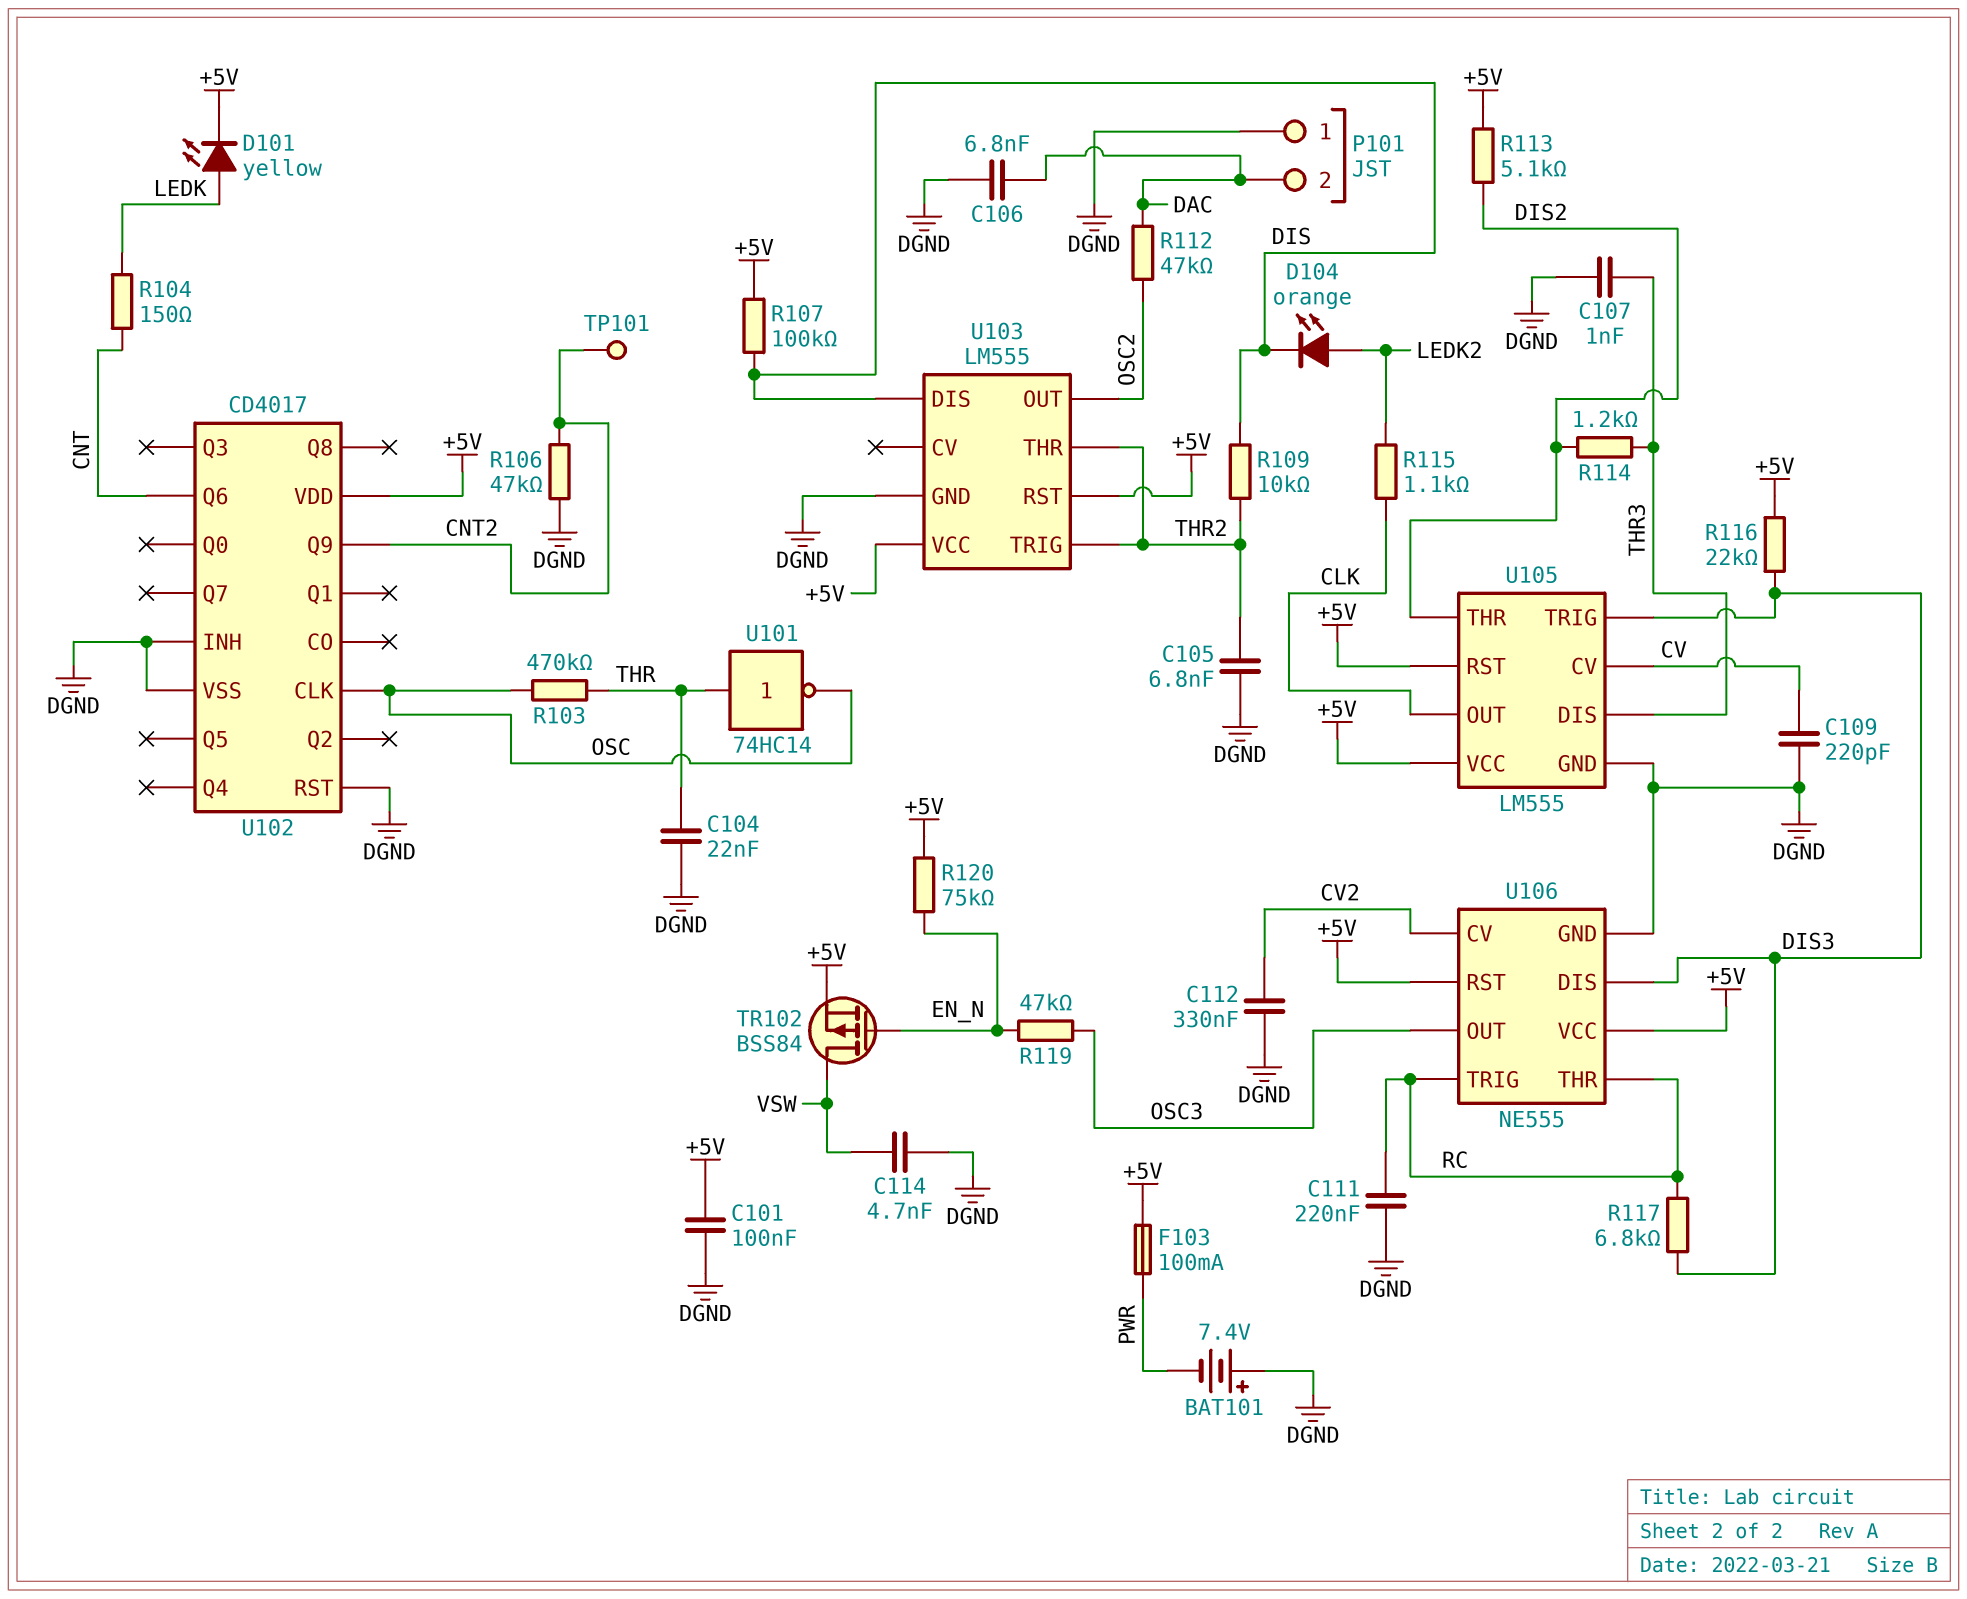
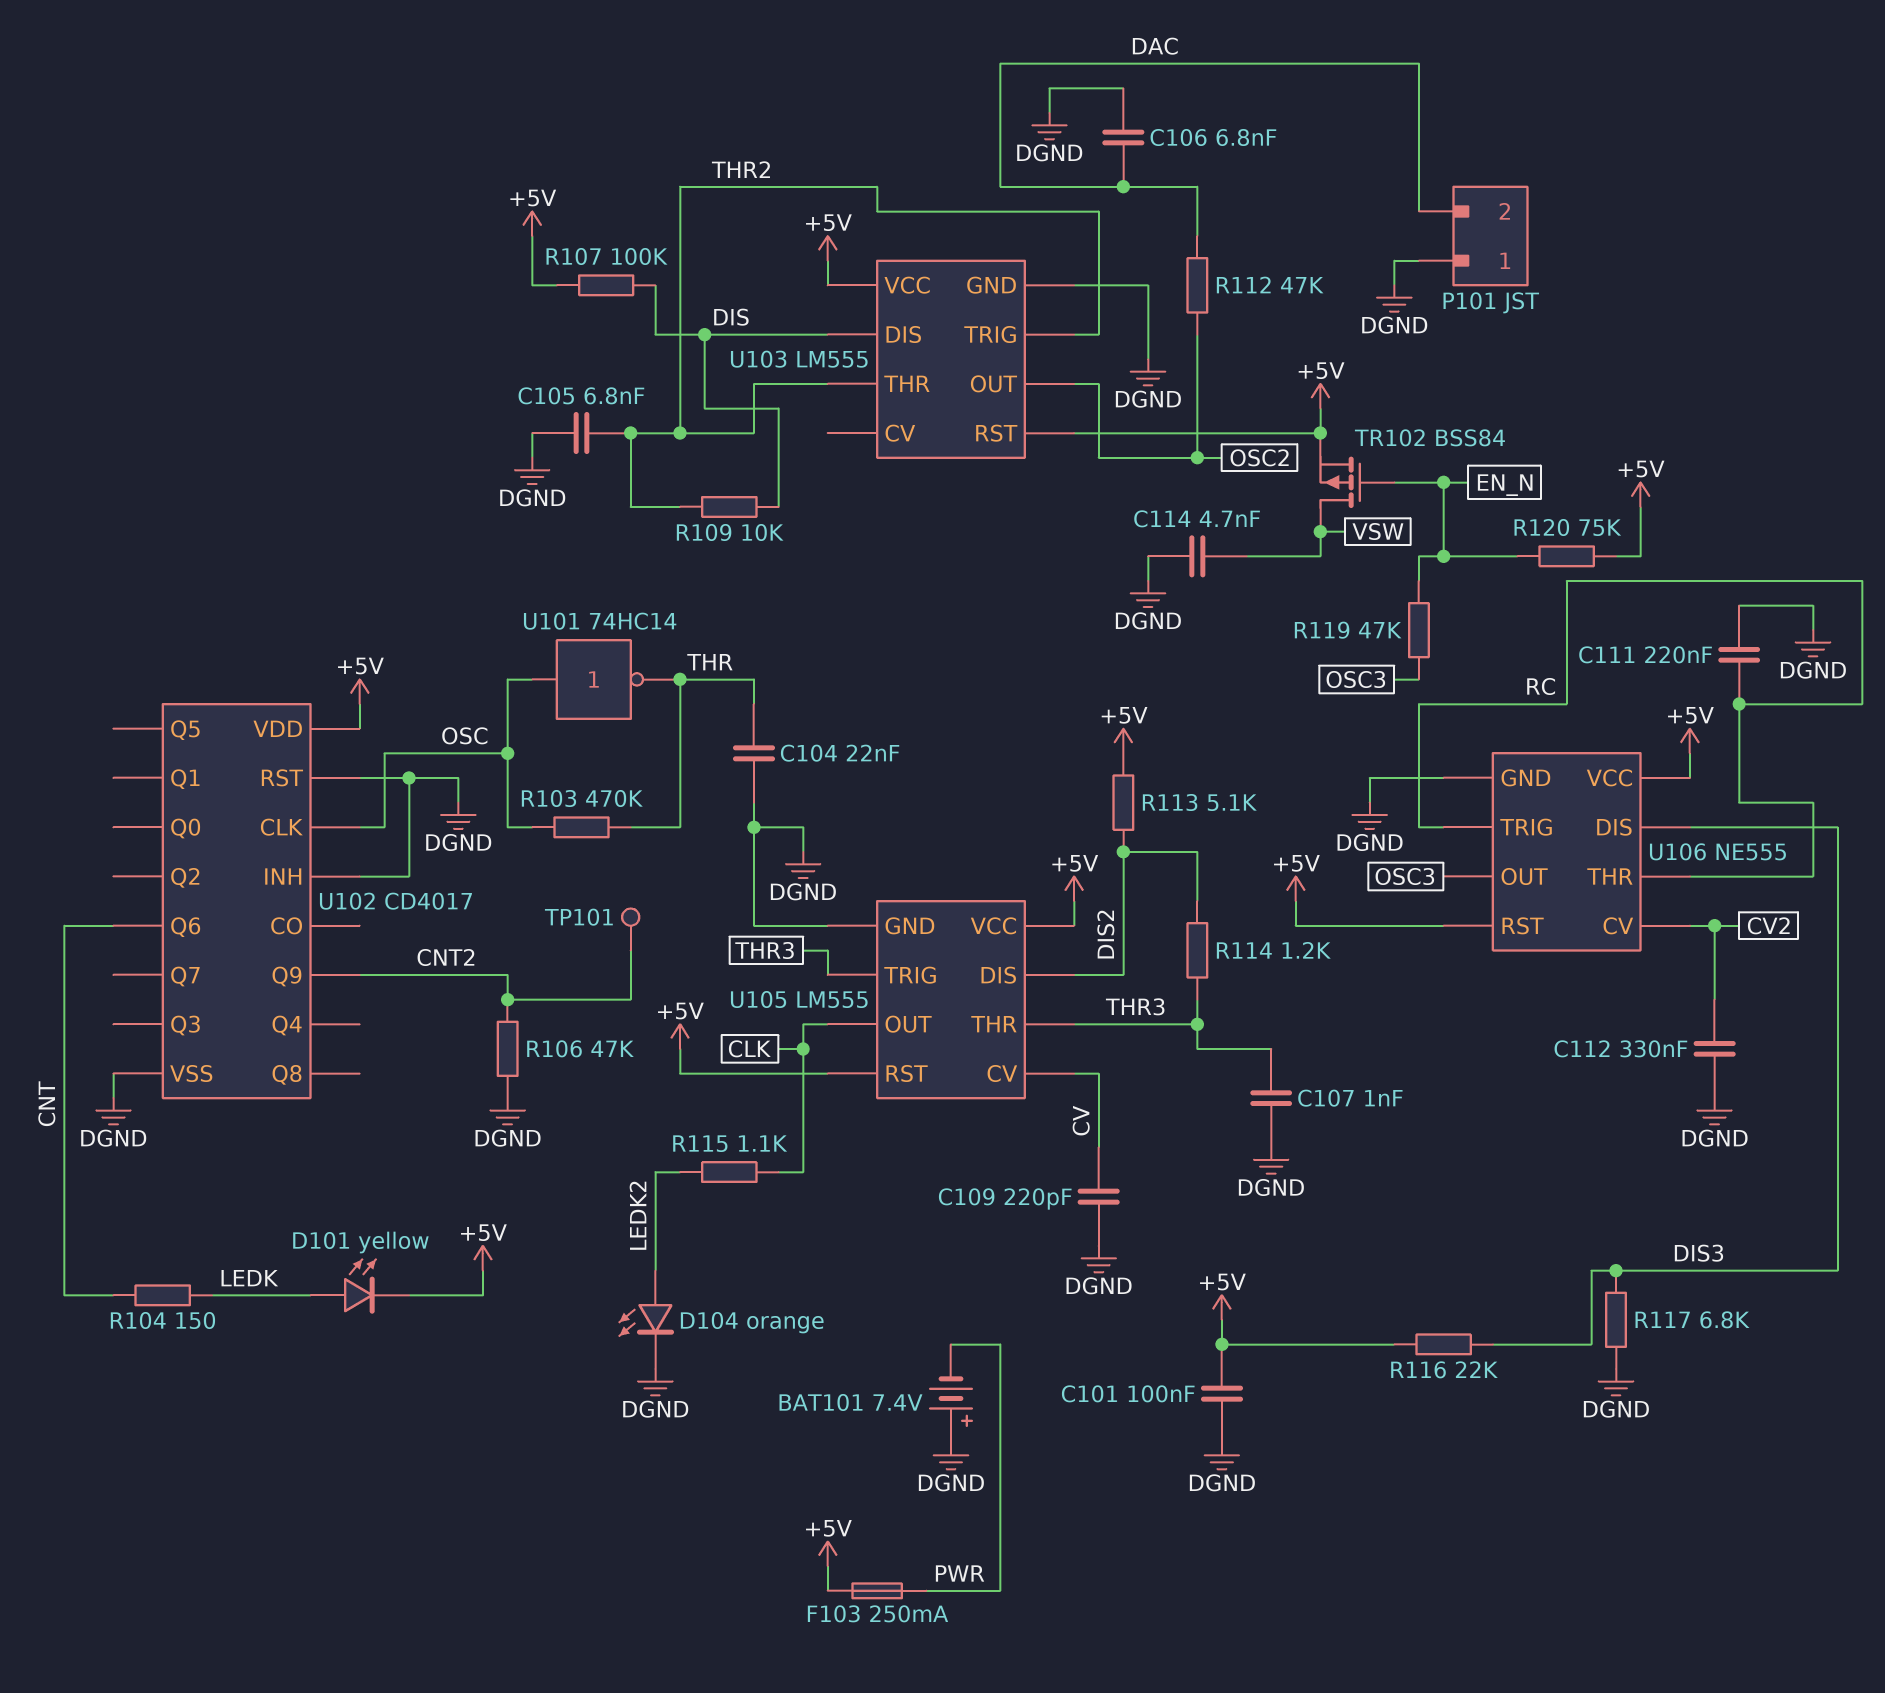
D104: LED orange (A LEDK2, K DIS) -> LED orange (A LEDK2, K DGND)
F103: 100mA (+5V, PWR) -> 250mA (+5V, PWR)
R117: 6.8k (DIS3, RC) -> 6.8k (DGND, DIS3)
U101: NOT 74HC14 (in THR, out OSC) -> NOT 74HC14 (in OSC, out THR)
U105 pin DIS: THR3 -> DIS2
U105 pin THR: DIS2 -> THR3
U105 pin TRIG: DIS3 -> THR3

